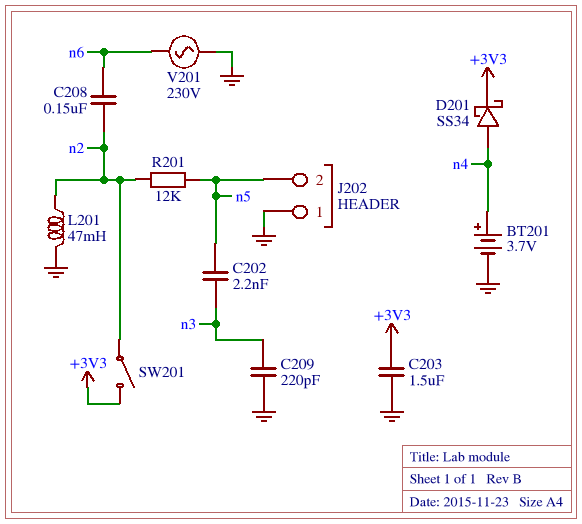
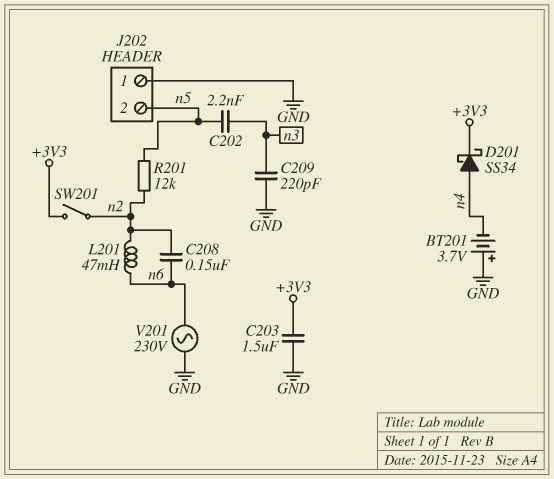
BT201: 3.7V (plus n4, minus GND) -> 3.7V (plus GND, minus n4)
L201: 47mH (GND, n2) -> 47mH (n2, n6)

